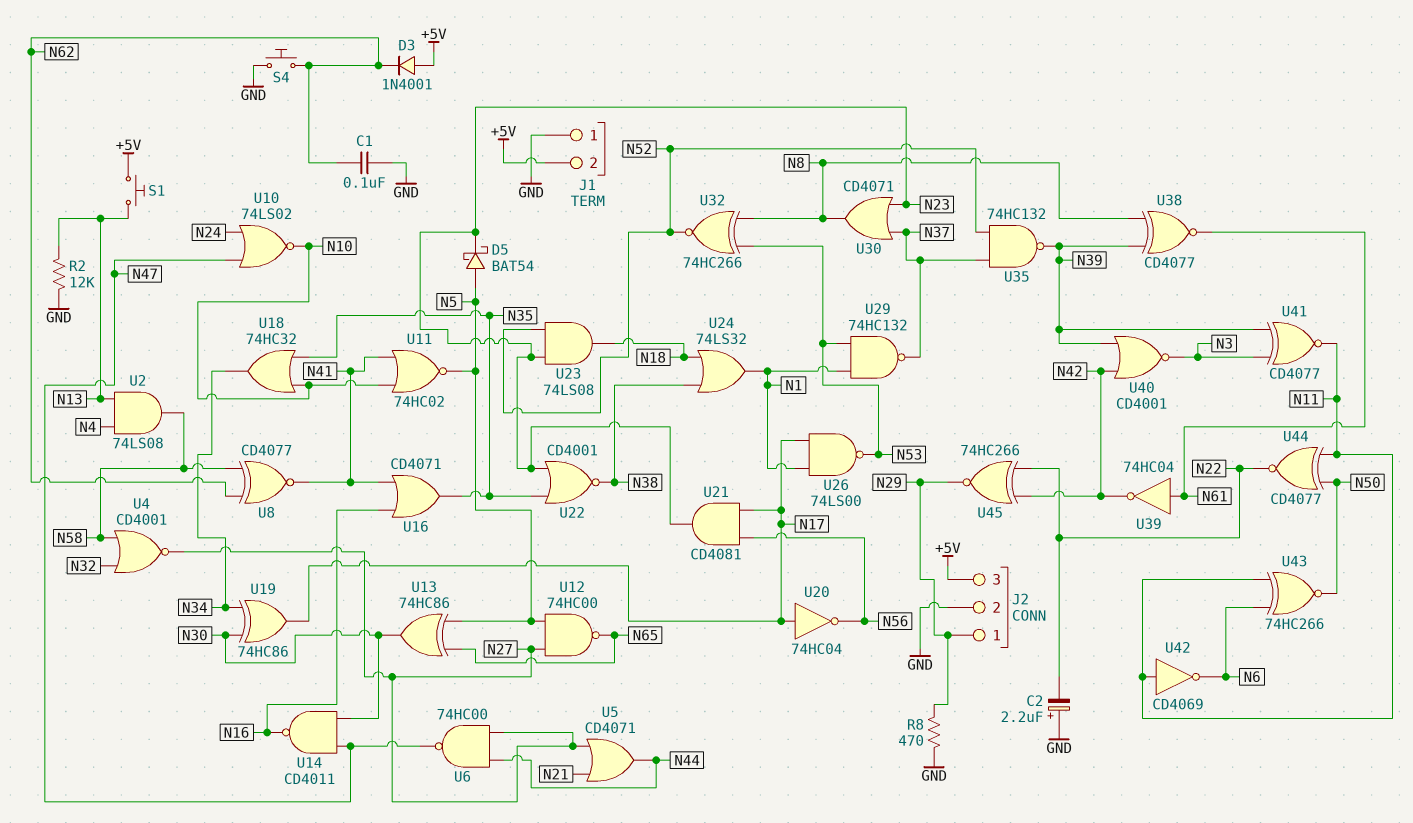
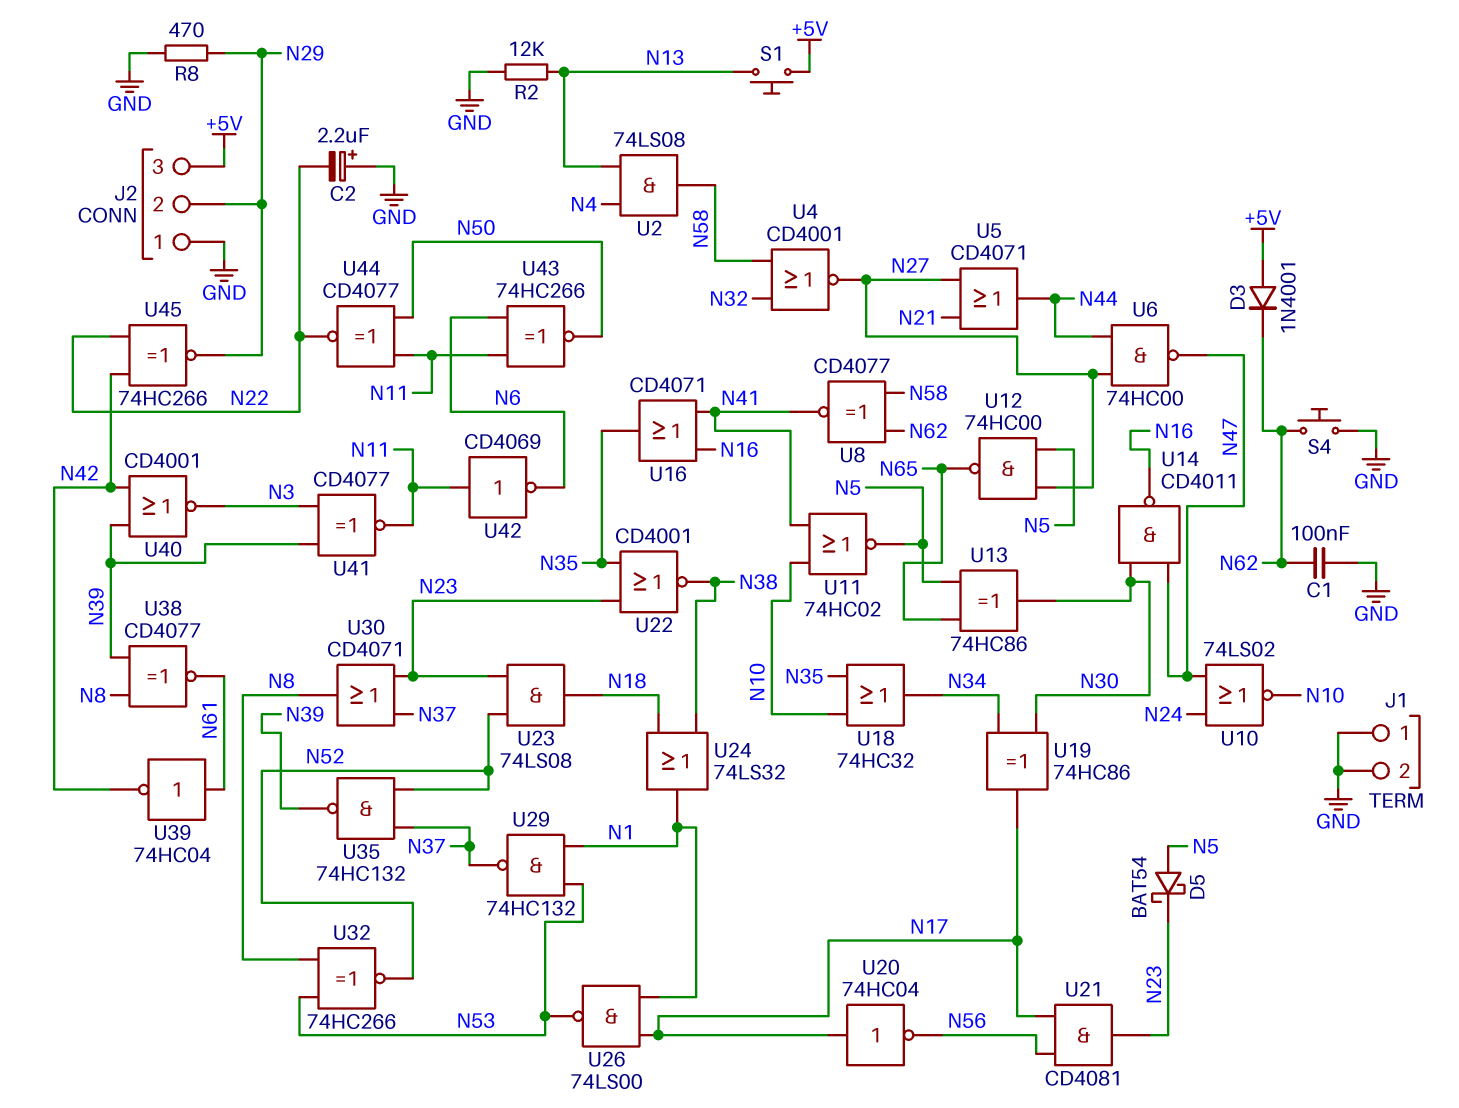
J1 pin 2: +5V -> GND
J2 pin 1: N29 -> GND
J2 pin 2: GND -> N29

